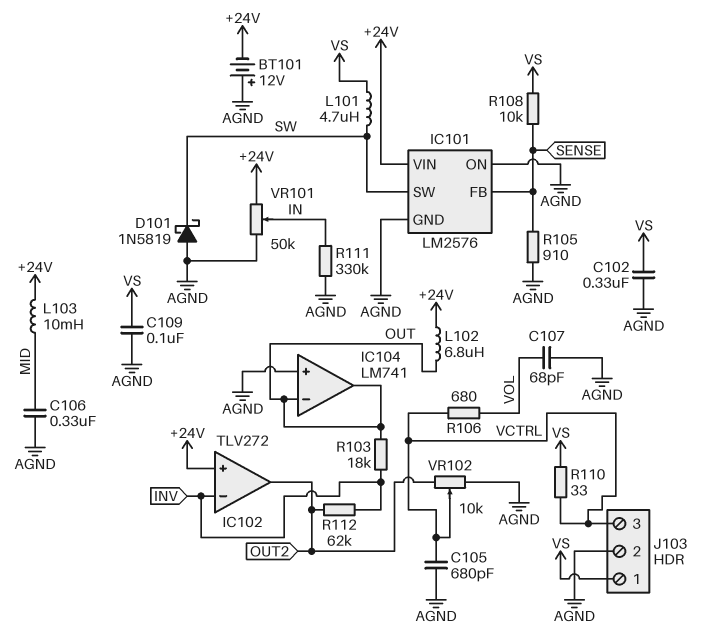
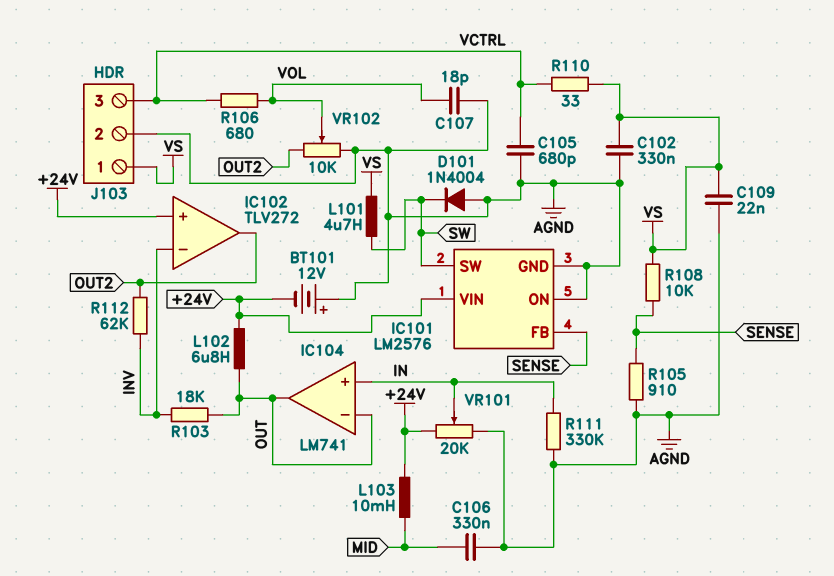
C107: 68pF (AGND, VOL) -> 18pF (AGND, VOL)
C109: 100nF (AGND, VS) -> 22nF (AGND, VS)
D101: schottky 1N5819 (A AGND, K SW) -> diode 1N4004 (A AGND, K SW)
IC104 pin in+: AGND -> IN
VR101: 50k (+24V, AGND, wiper IN) -> 20k (+24V, AGND, wiper IN)
VR102: 10k (AGND, OUT2, wiper VCTRL) -> 10k (AGND, OUT2, wiper VOL)

